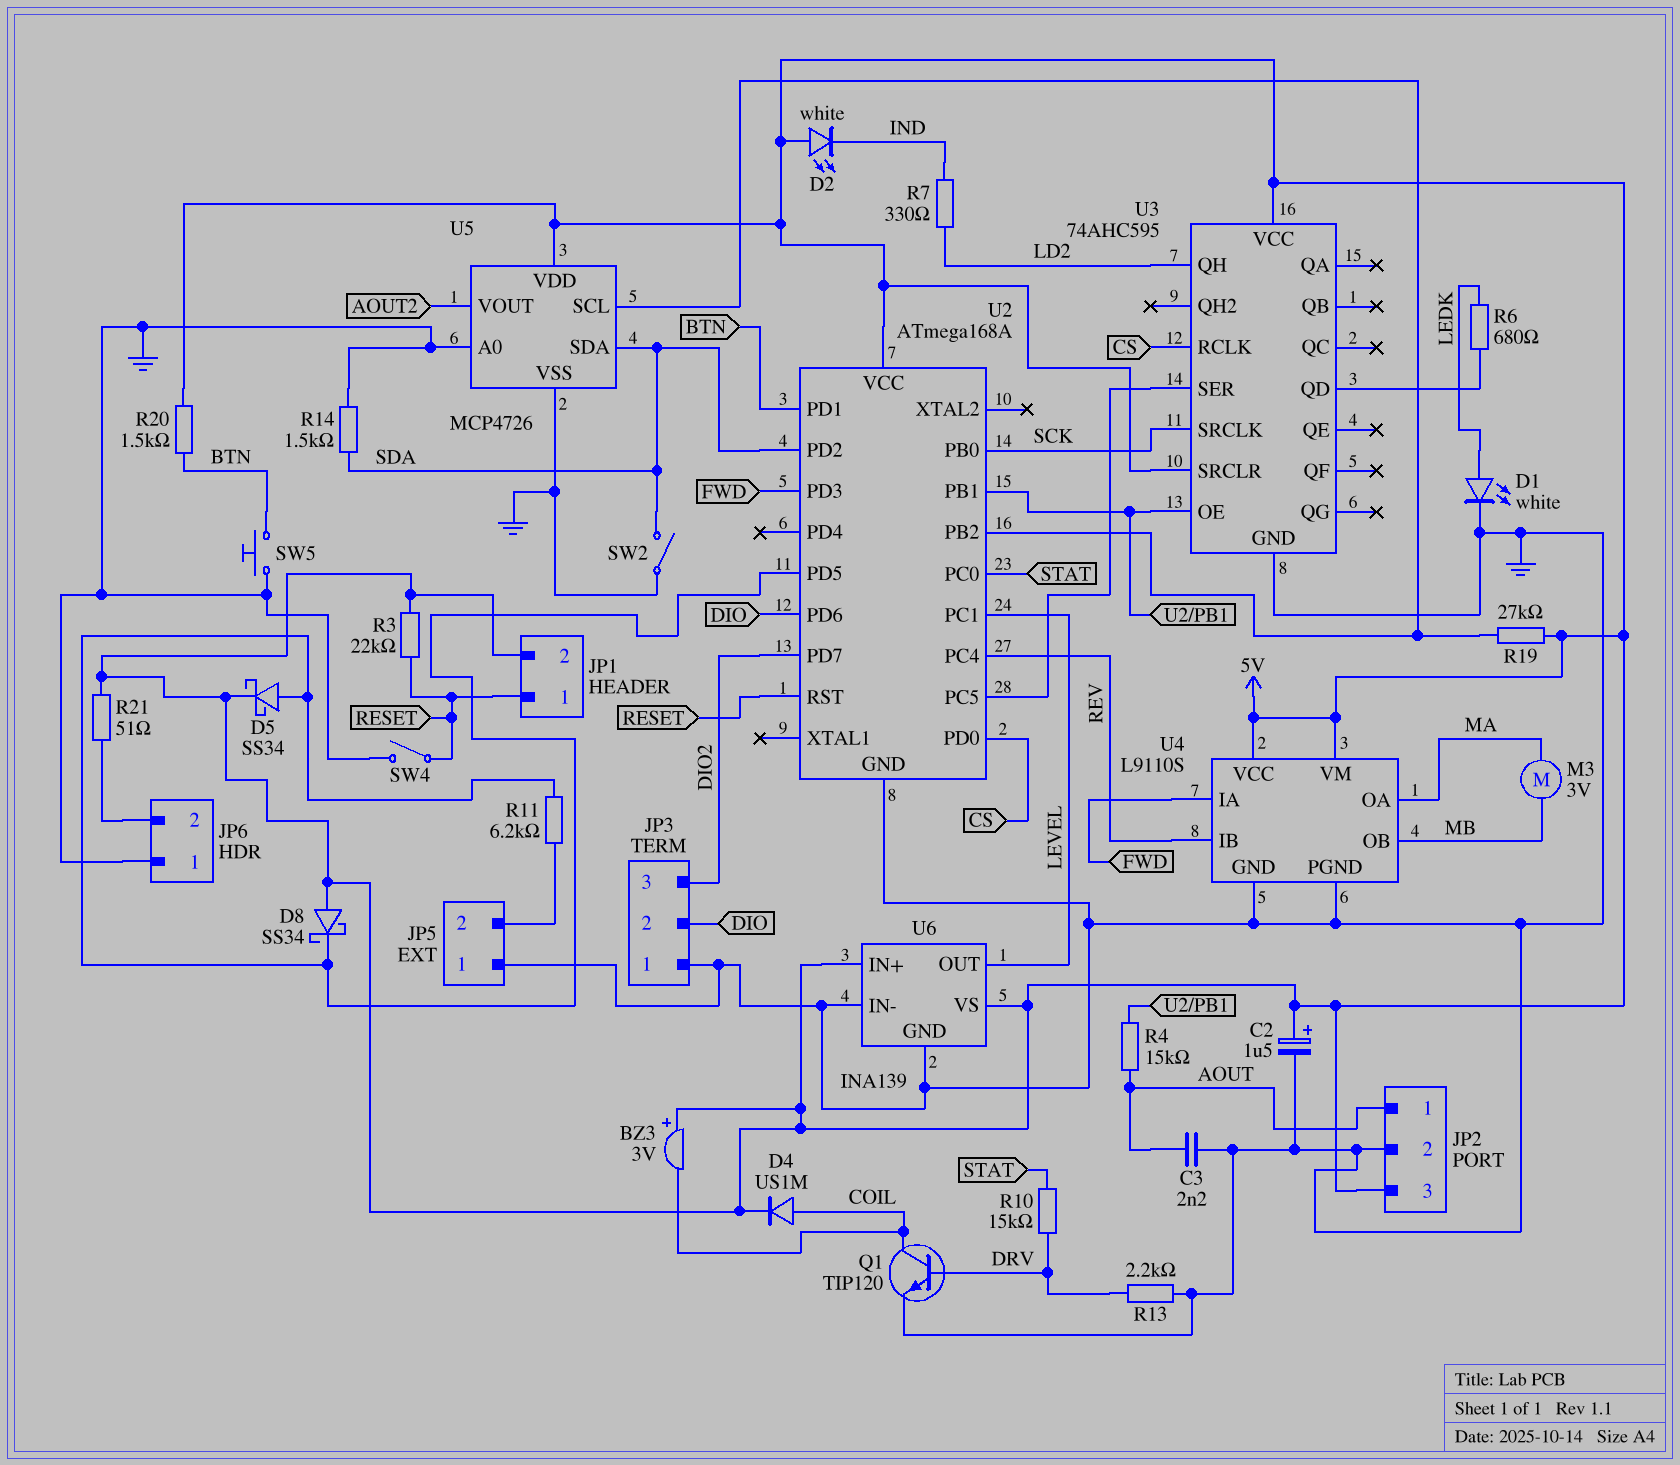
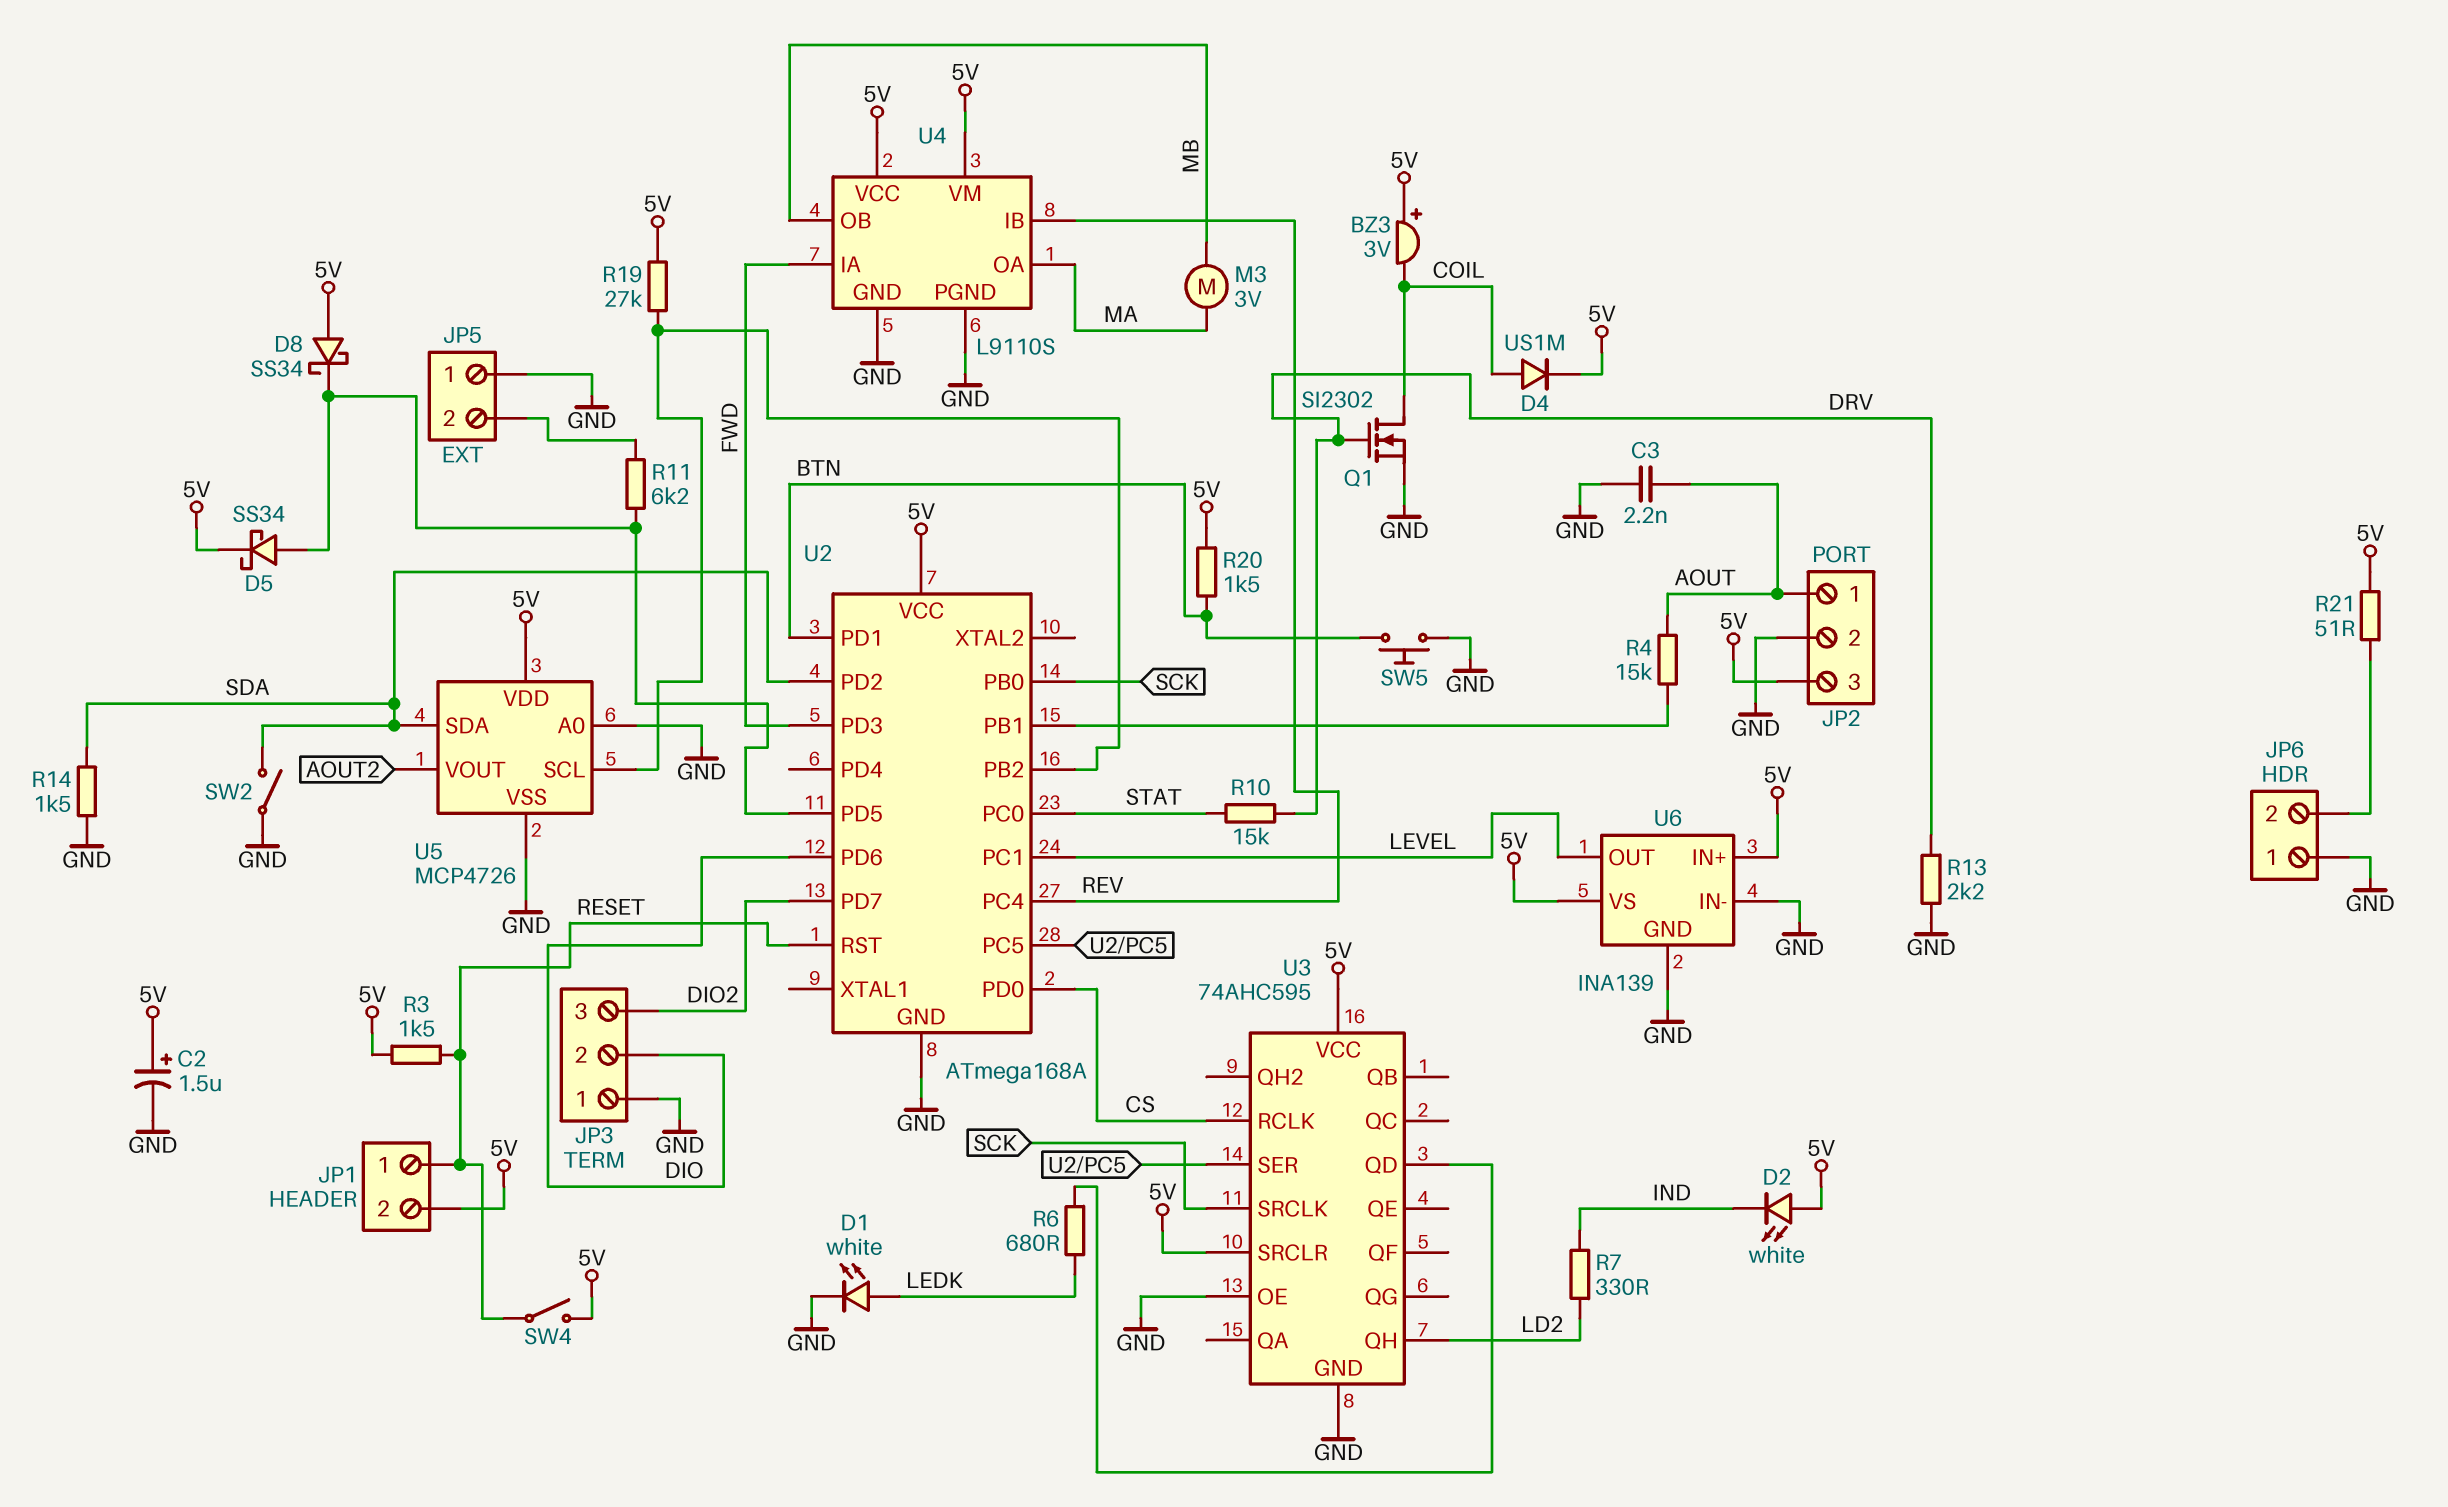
Q1: NPN TIP120 (B DRV, C COIL, E GND) -> NMOS SI2302 (G DRV, D COIL, S GND)
R3: 22k (5V, RESET) -> 1.5k (5V, RESET)
SW4: switch (GND, RESET) -> switch (5V, RESET)
U3 pin OE: U2/PB1 -> GND

